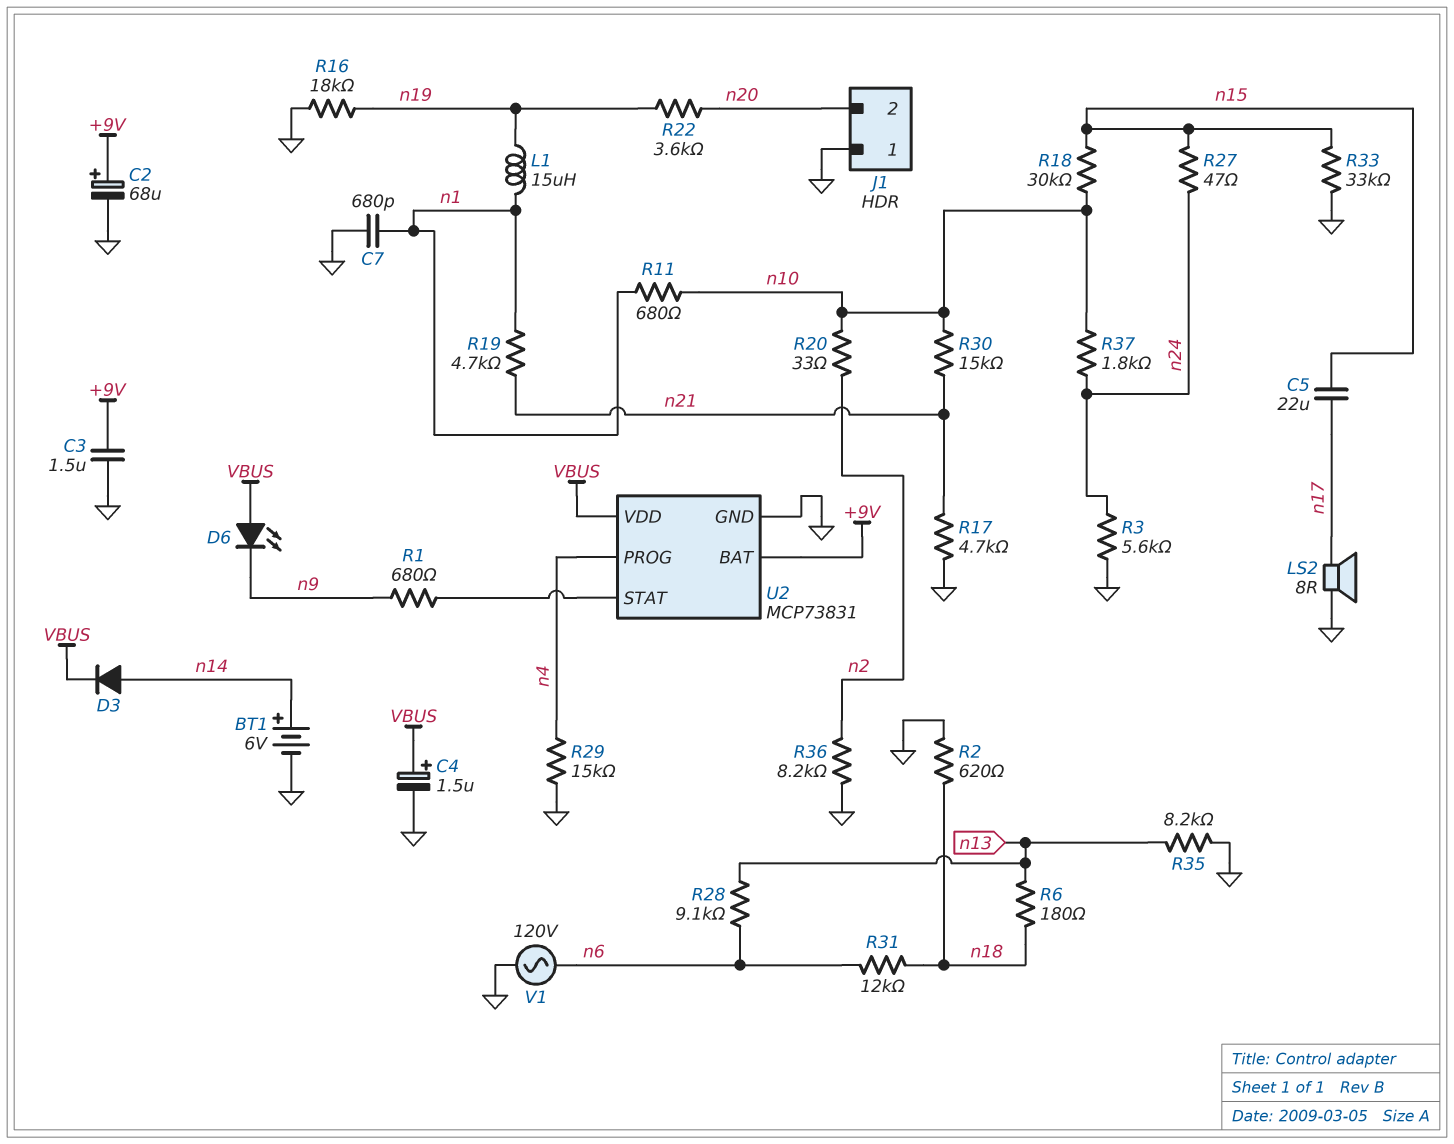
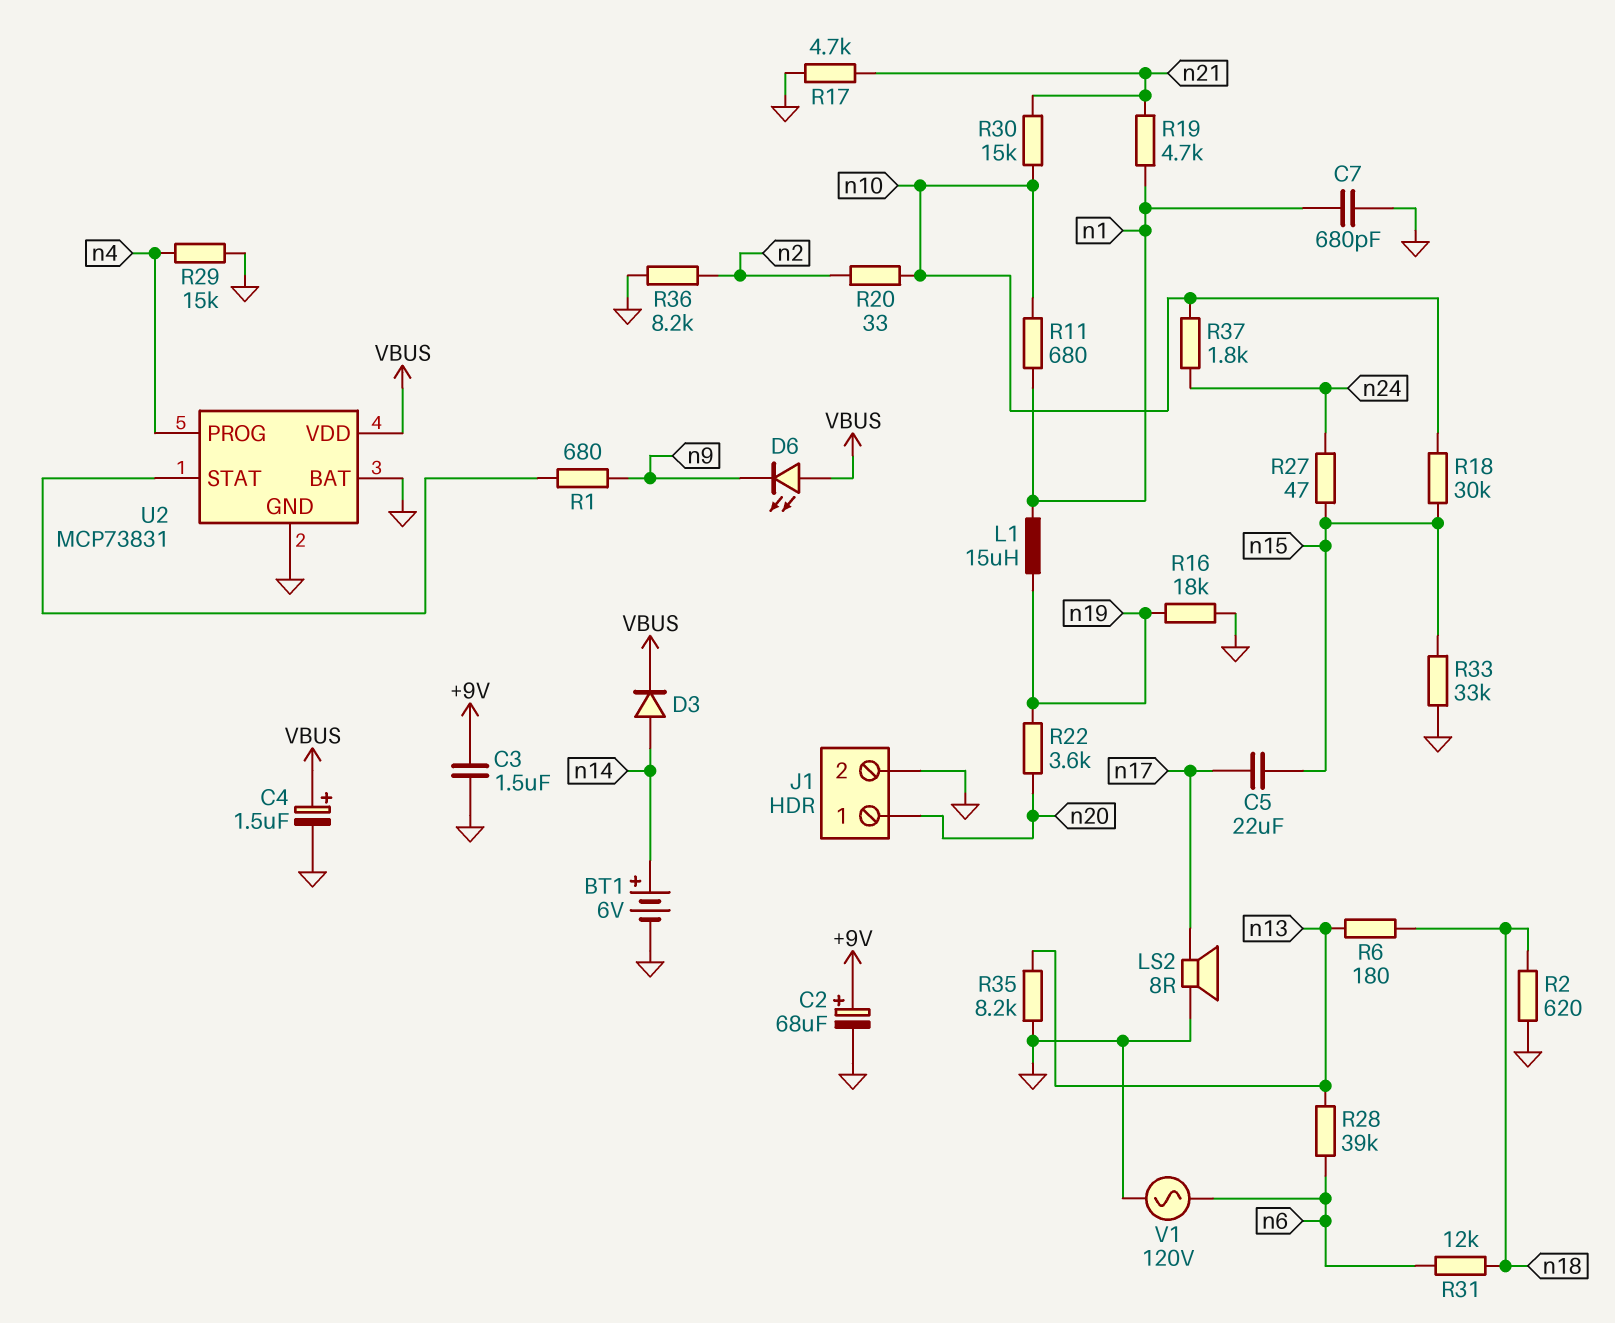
J1 pin 1: GND -> n20
J1 pin 2: n20 -> GND
R3: 5.6k (GND, n24) -> none
R28: 9.1k (n6, n13) -> 39k (n6, n13)
U2 pin BAT: +9V -> GND

